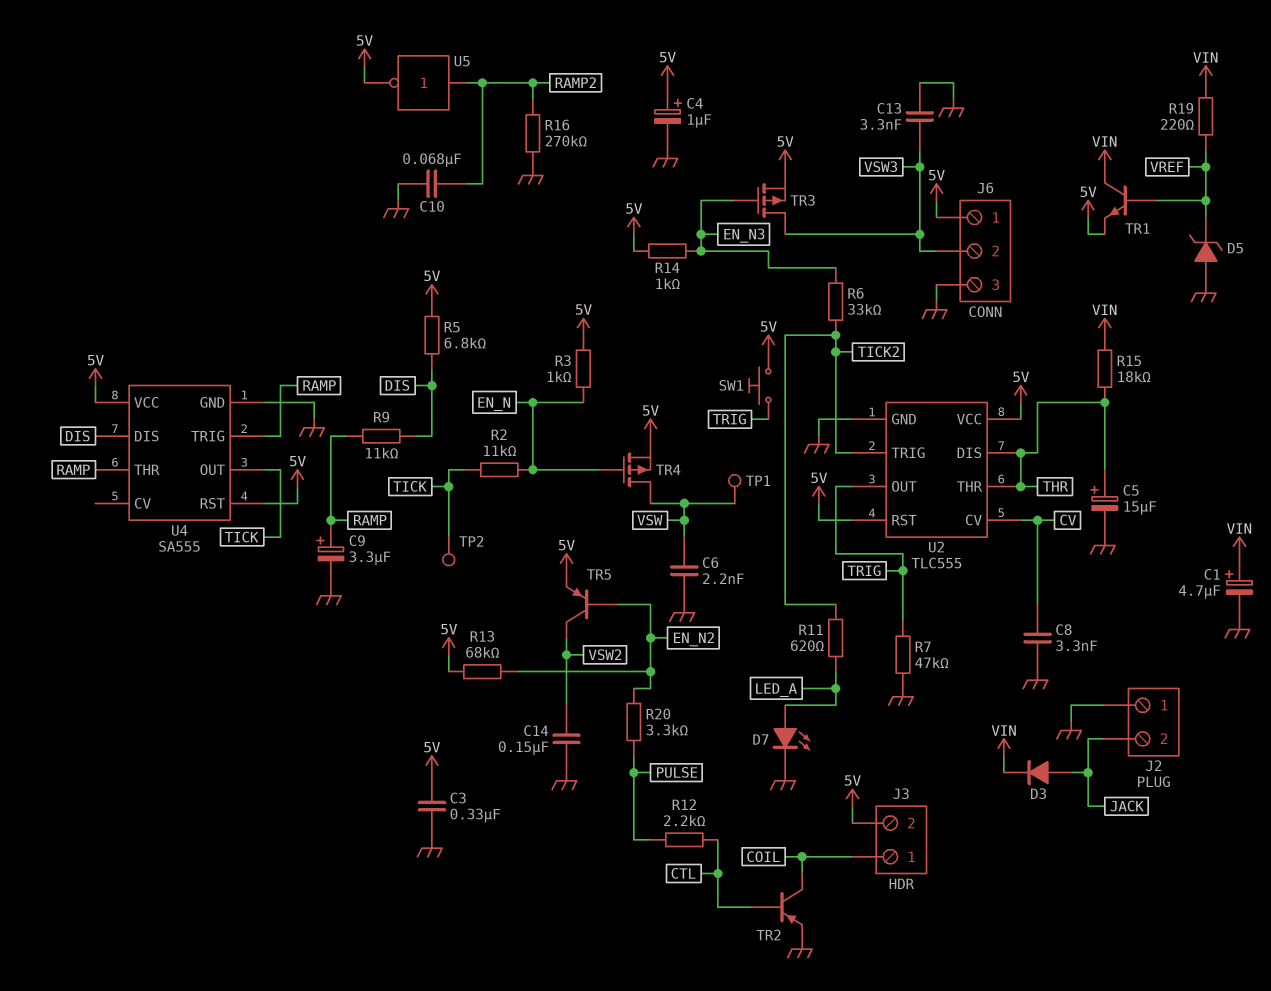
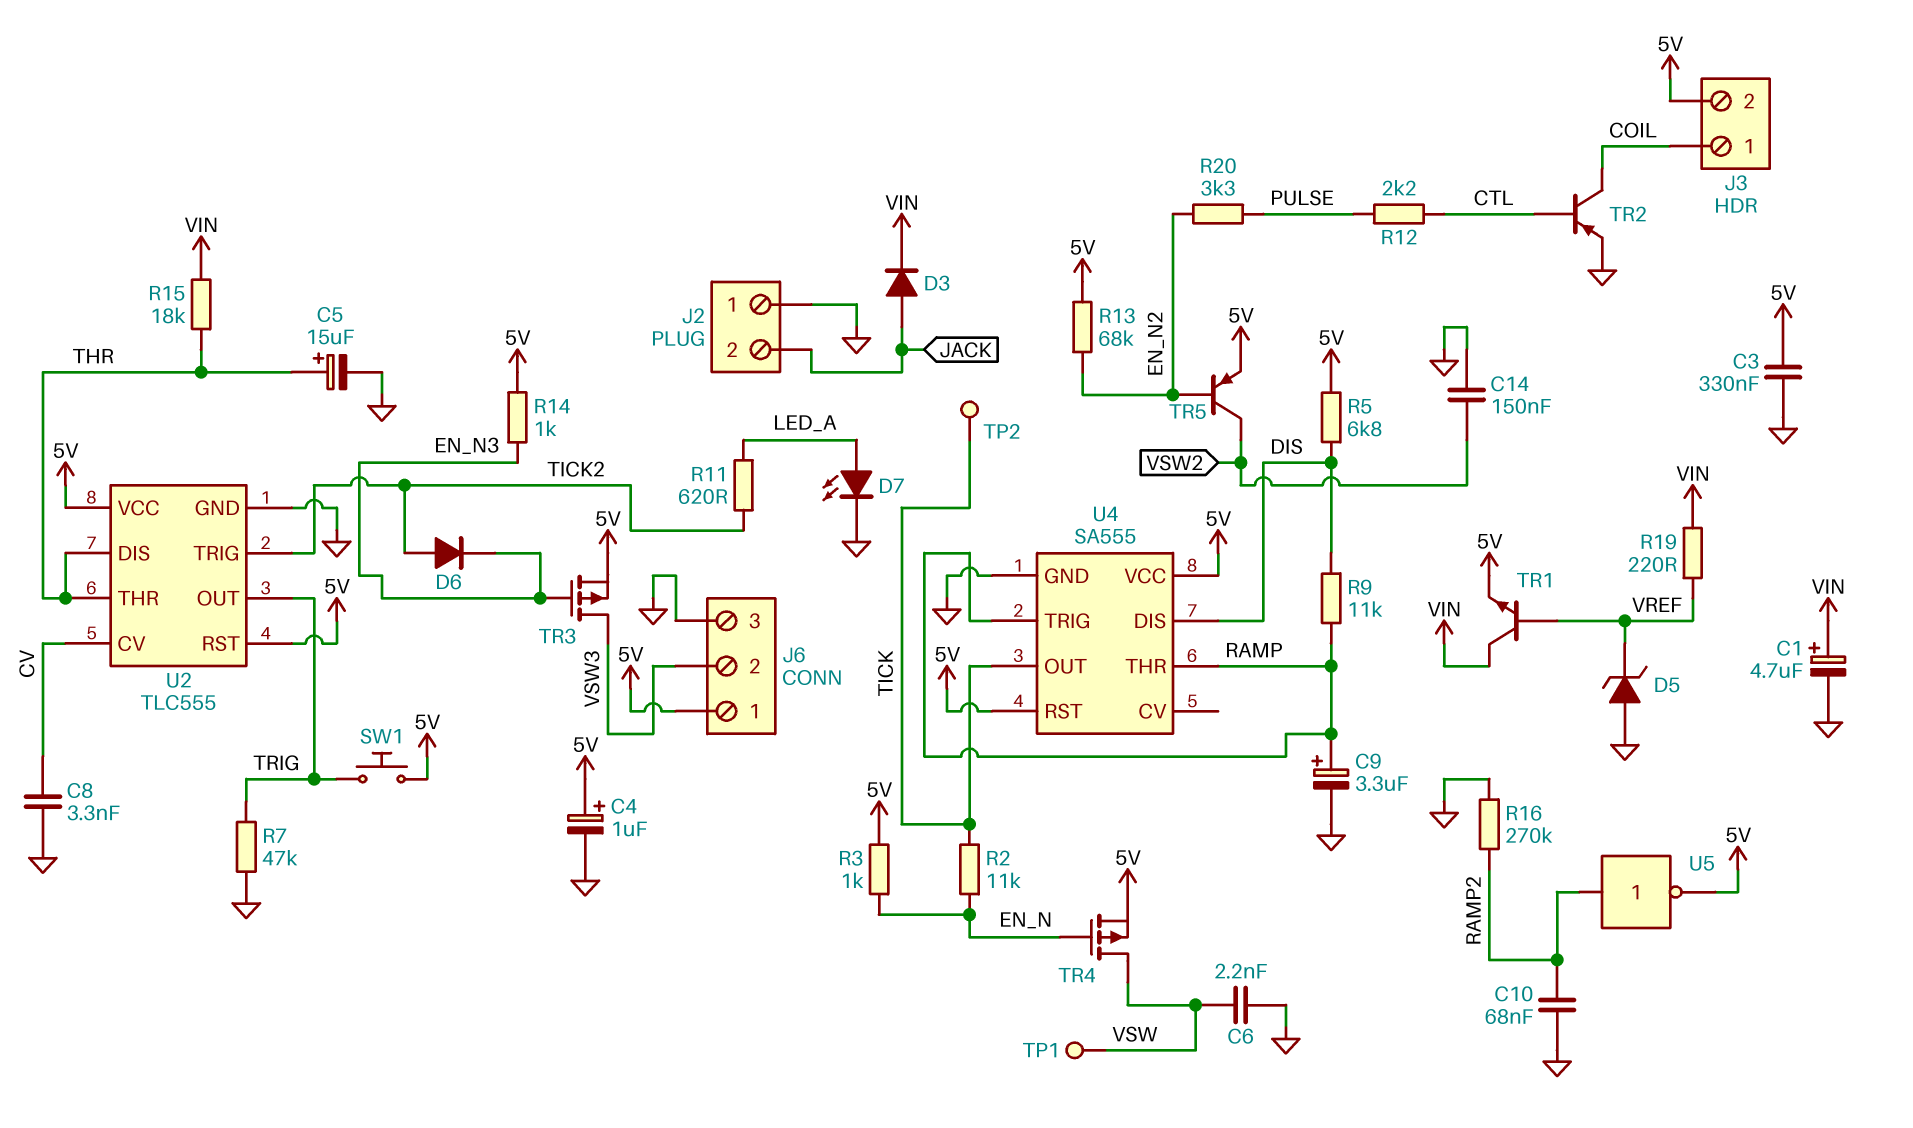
C13: 3.3nF (GND, VSW3) -> none
D6: none -> diode (A TICK2, K EN_N3)
R6: 33k (EN_N3, TICK2) -> none

